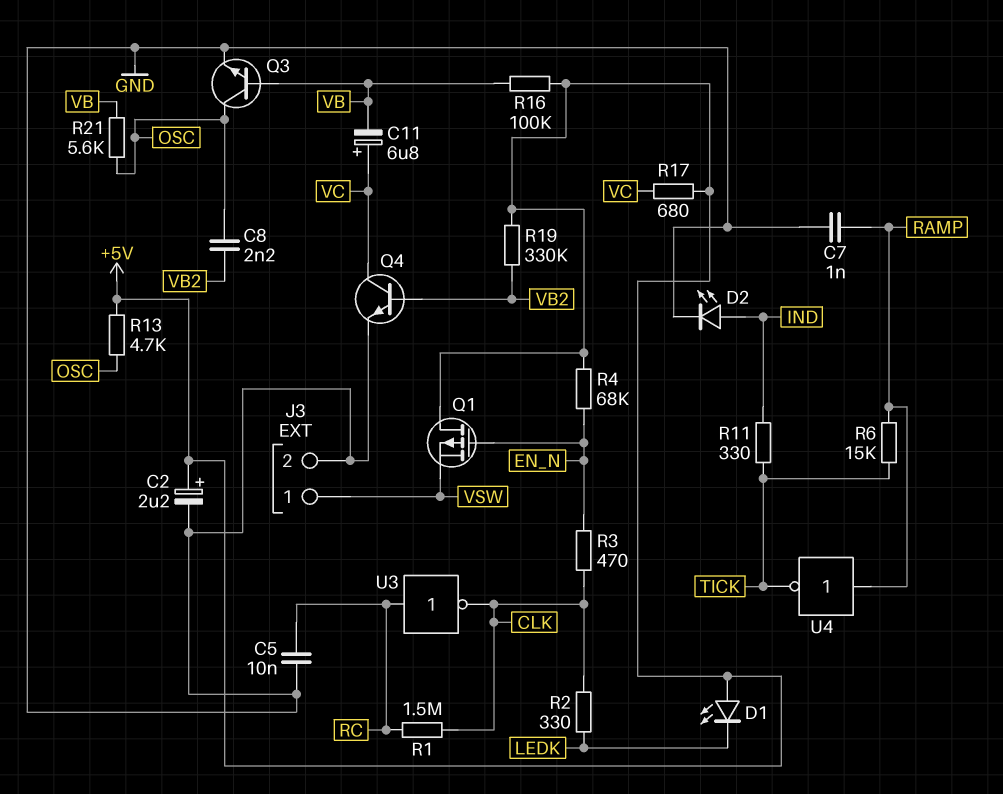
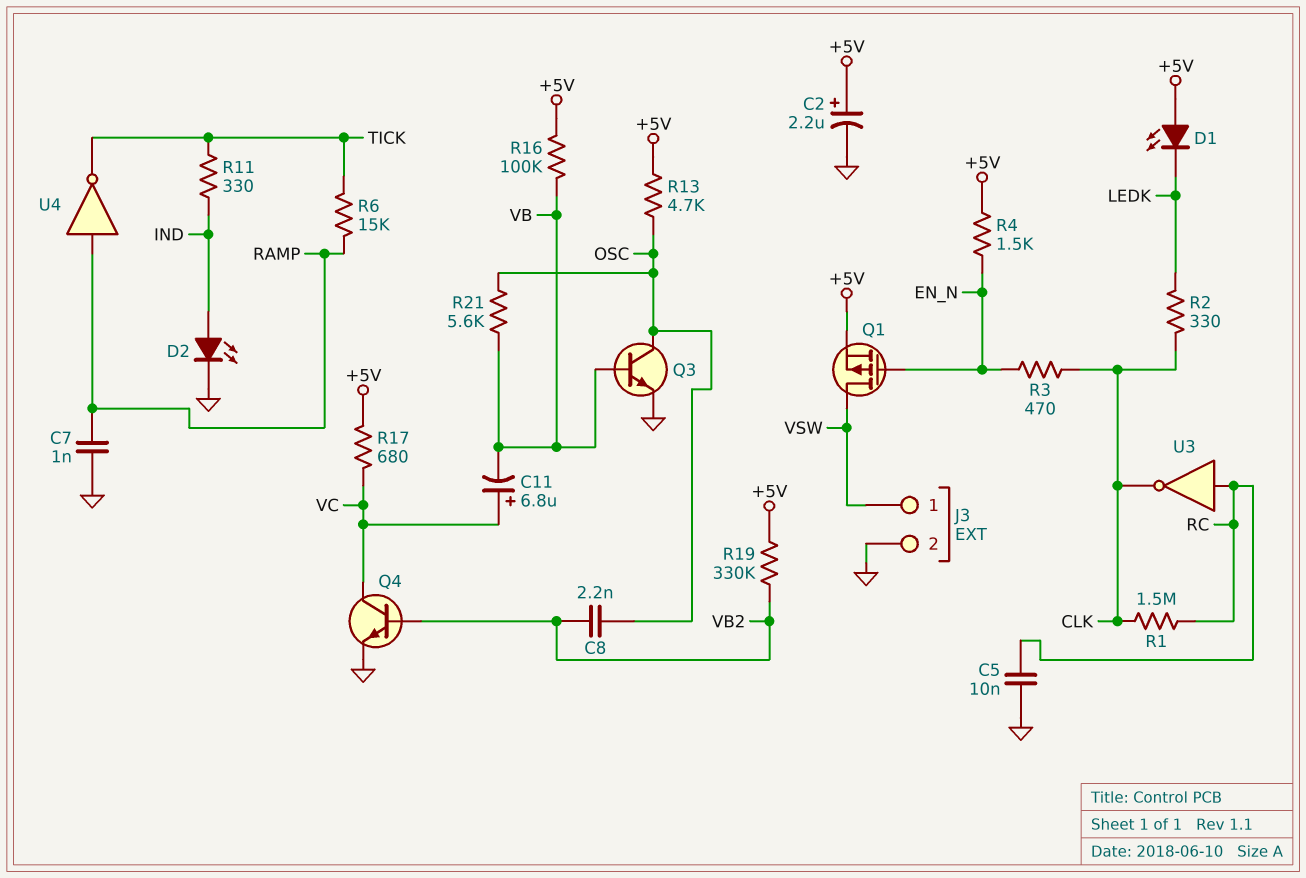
Q1: PMOS (G EN_N, D +5V, S VSW) -> PMOS (G EN_N, D VSW, S +5V)
R4: 68k (+5V, EN_N) -> 1.5k (+5V, EN_N)

